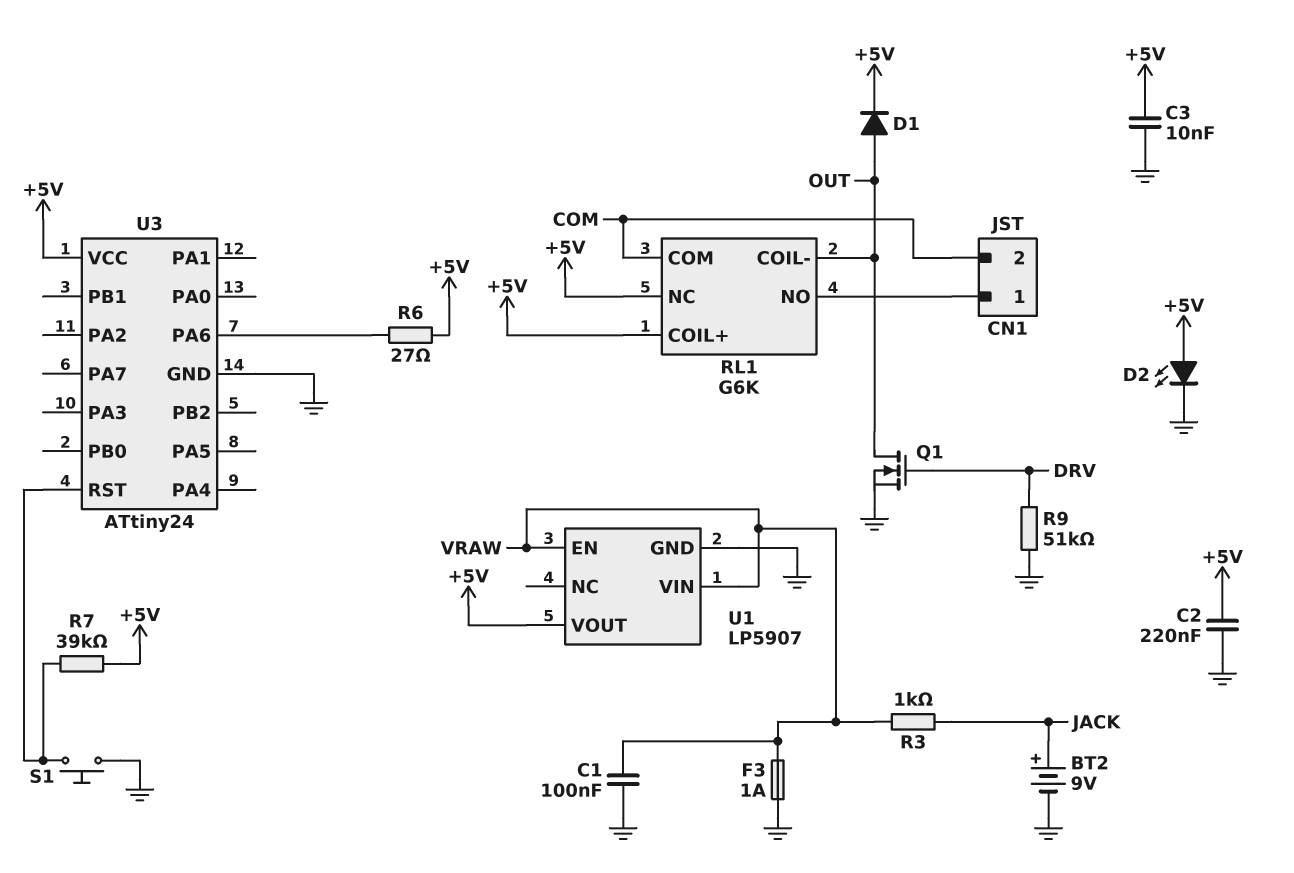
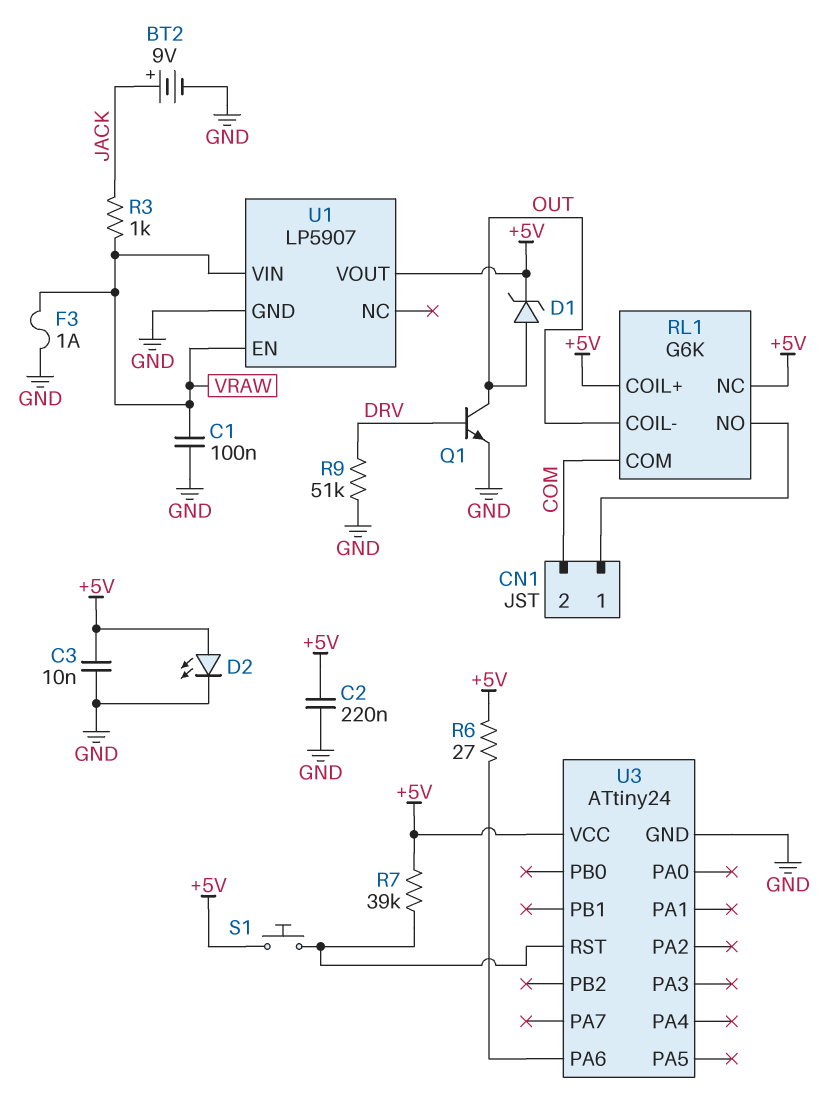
D1: diode (A OUT, K +5V) -> zener (A OUT, K +5V)
Q1: NMOS (G DRV, D OUT, S GND) -> NPN (B DRV, C OUT, E GND)
S1: button (GND, U3/RST) -> button (+5V, U3/RST)

